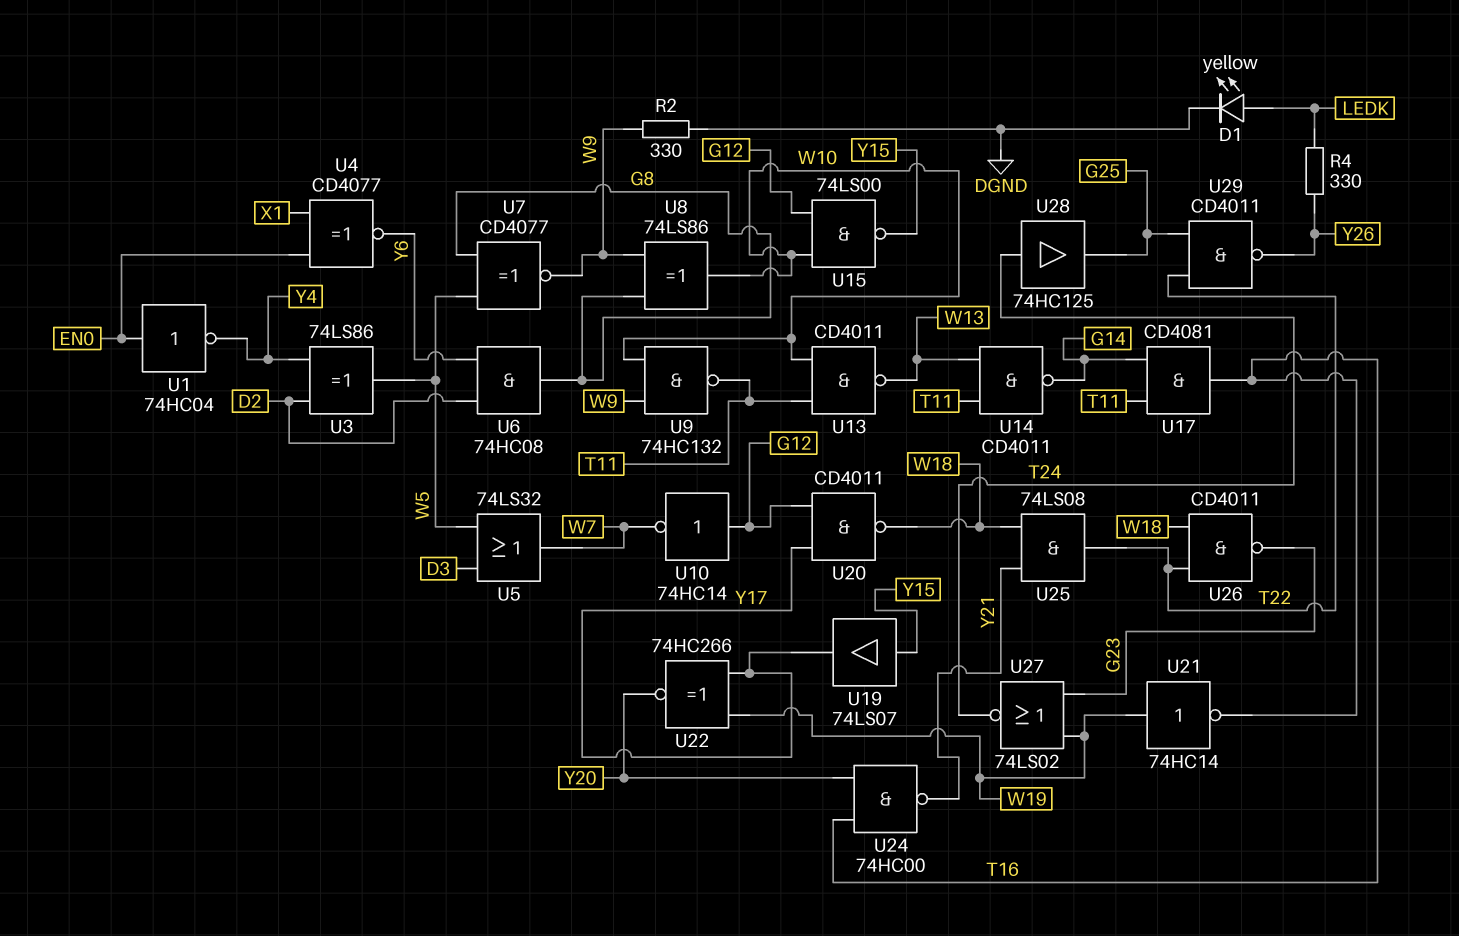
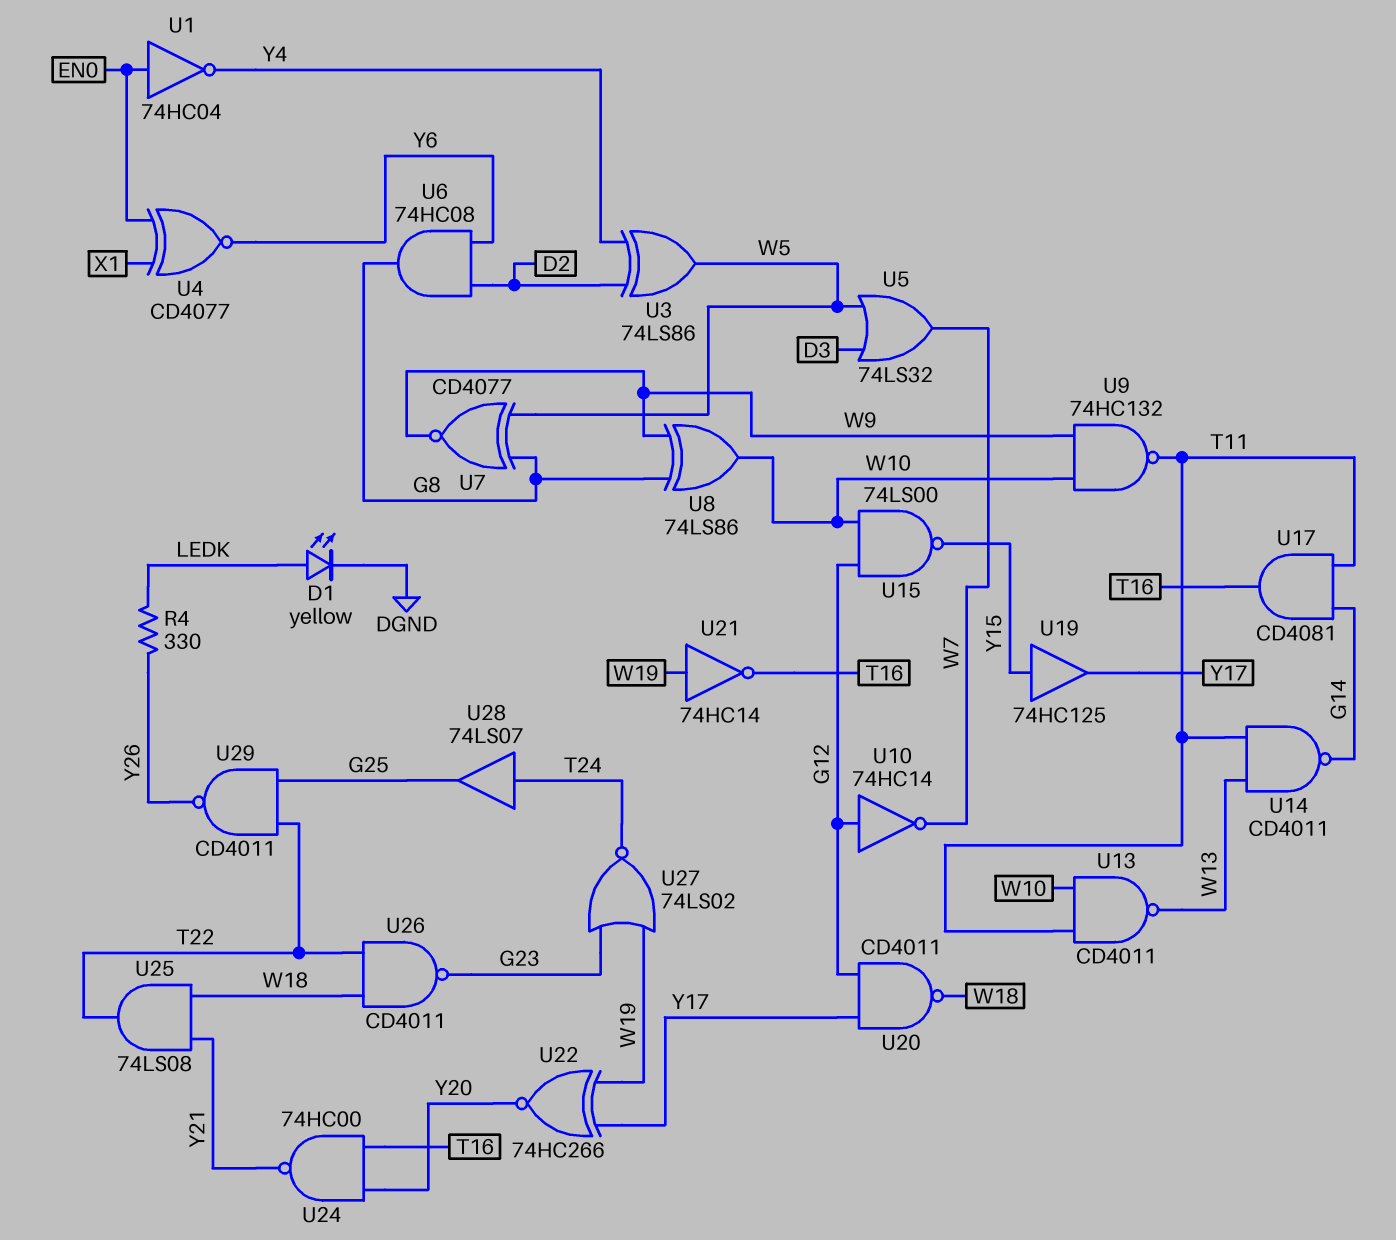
R2: 330 (DGND, W9) -> none
U19: buffer 74LS07 (in Y15, out Y17) -> buffer 74HC125 (in Y15, out Y17)
U28: buffer 74HC125 (in T24, out G25) -> buffer 74LS07 (in T24, out G25)

